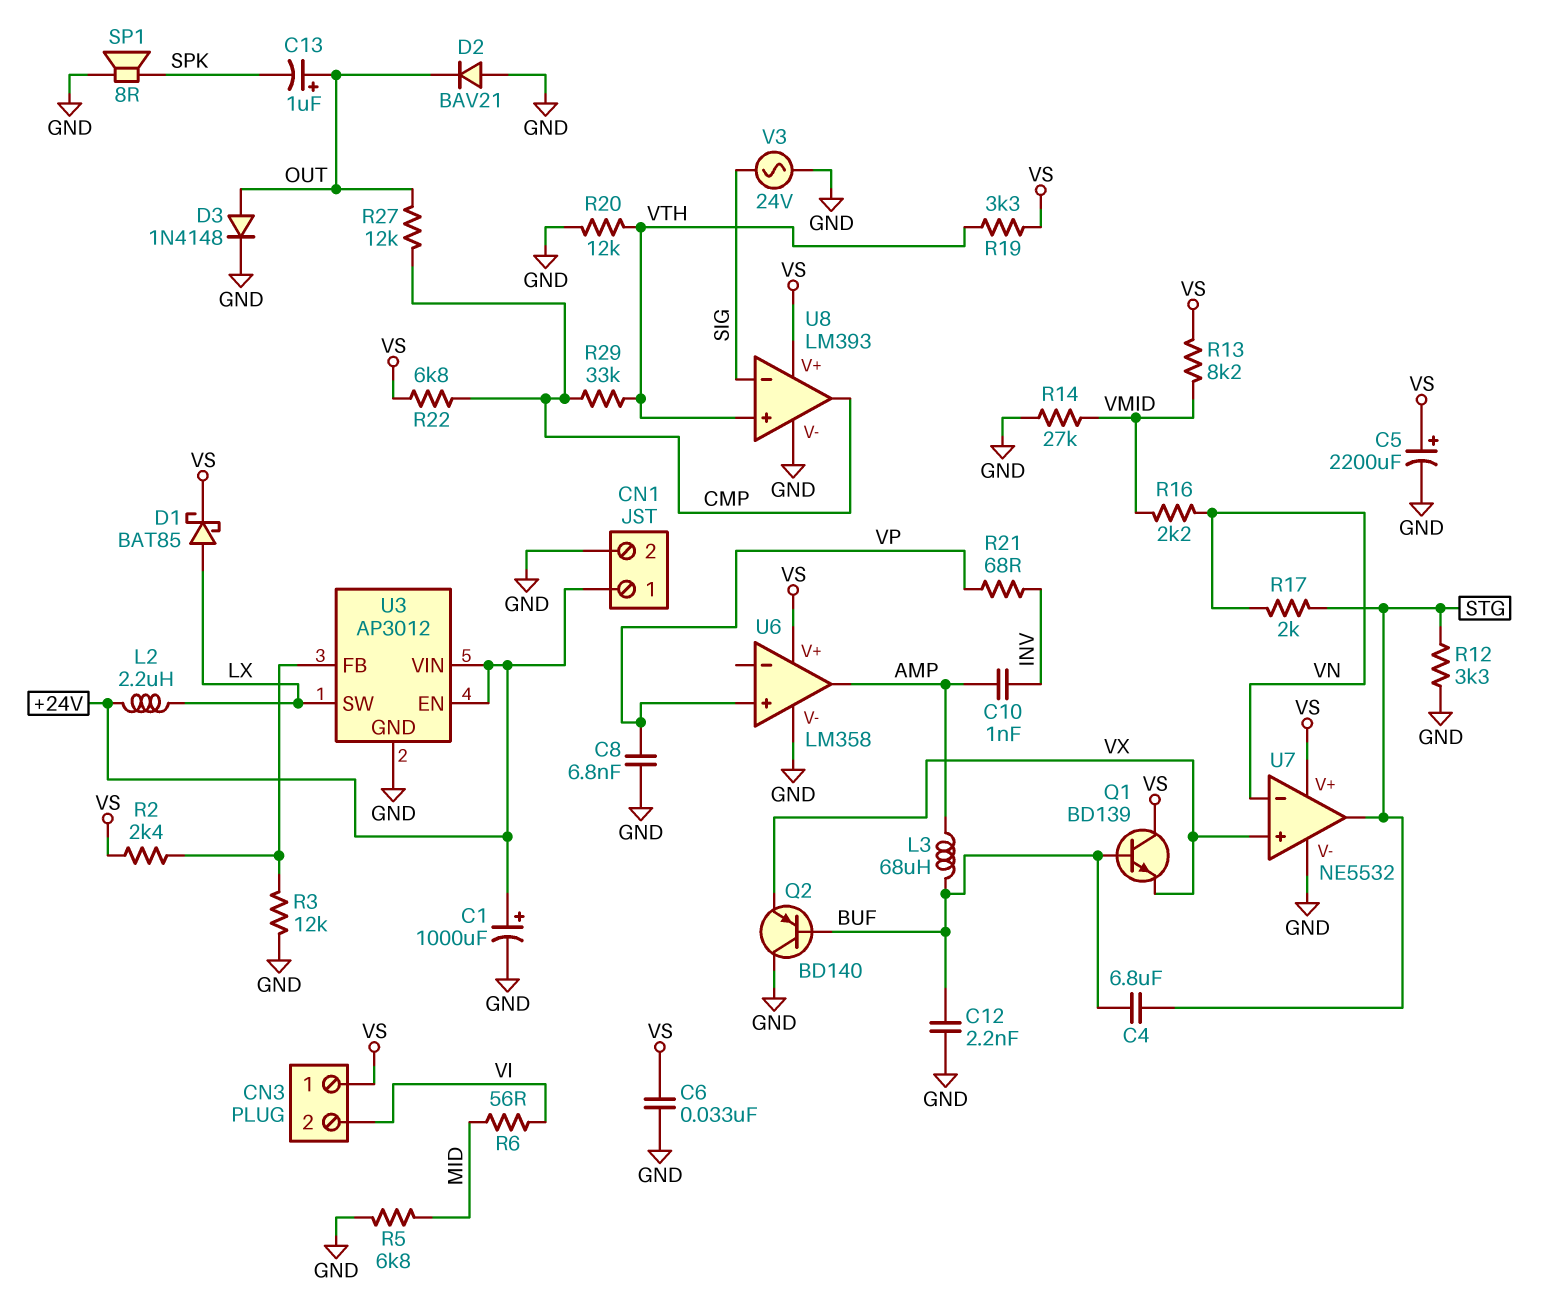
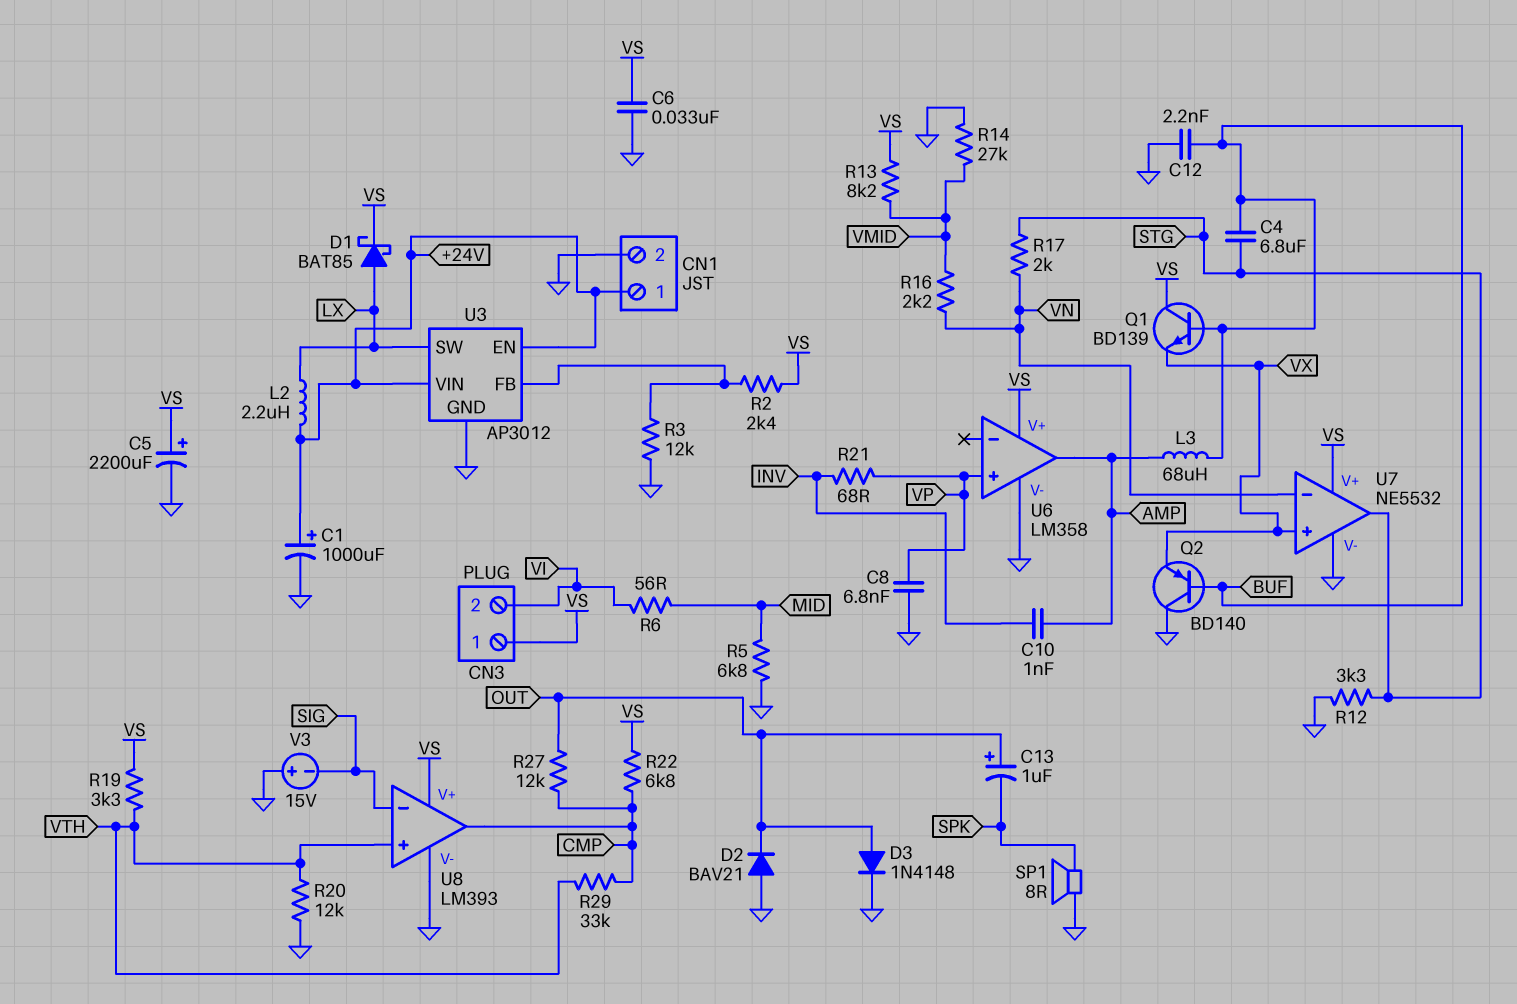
V3: AC 24V (GND, SIG) -> 15V (plus GND, minus SIG)

